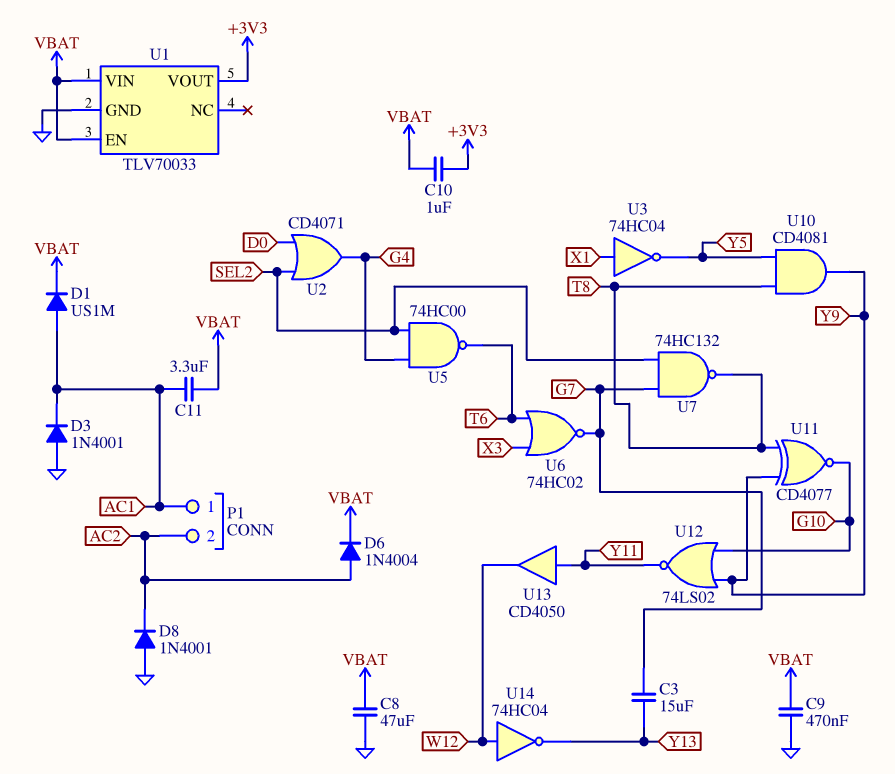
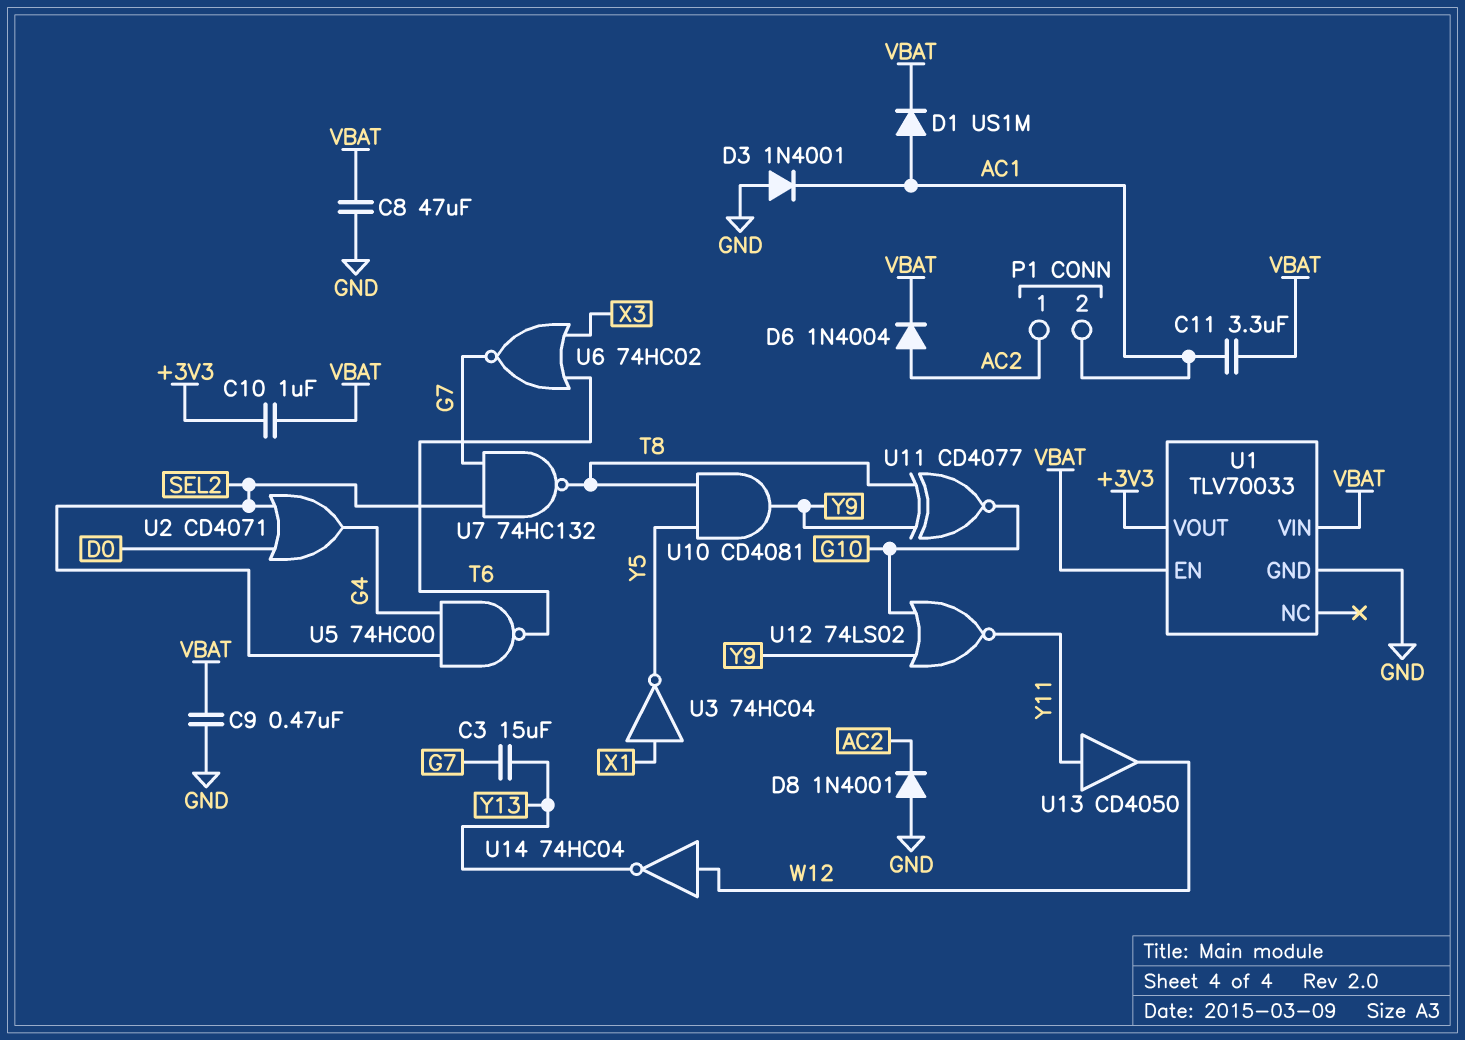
P1 pin 1: AC1 -> AC2
P1 pin 2: AC2 -> AC1

